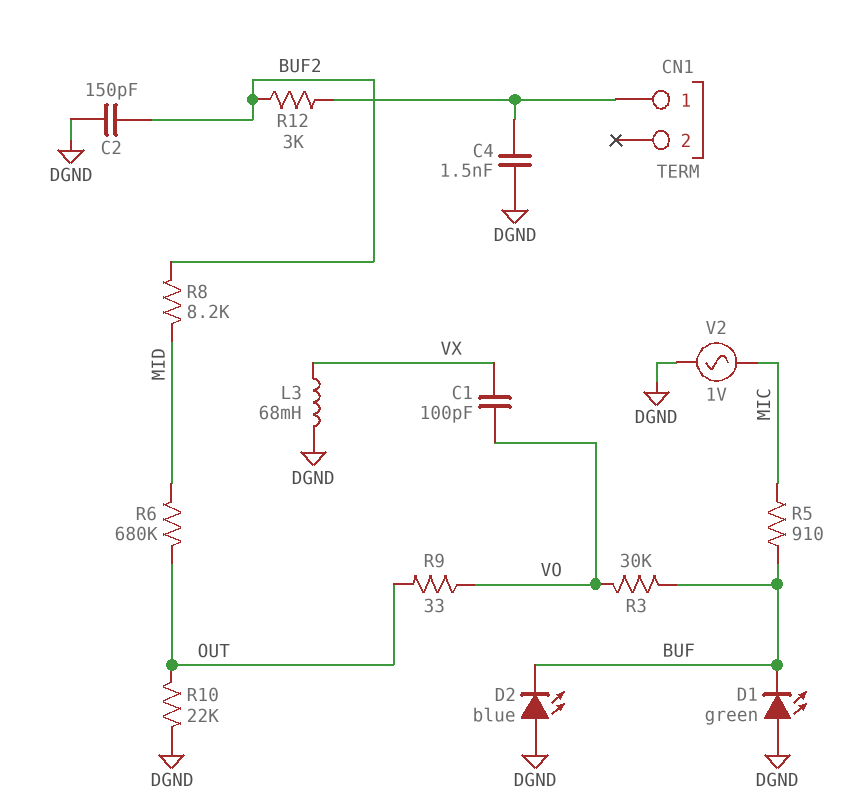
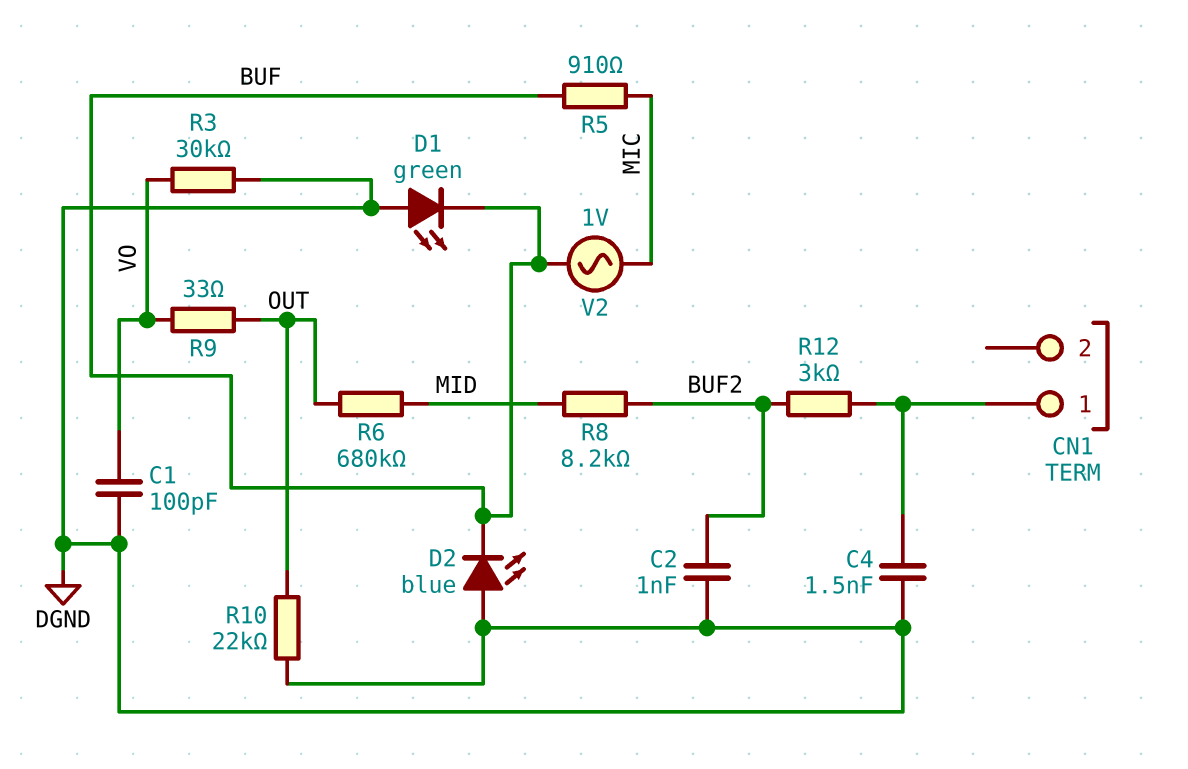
C1: 100pF (VO, VX) -> 100pF (DGND, VO)
C2: 150pF (BUF2, DGND) -> 1nF (BUF2, DGND)
L3: 68mH (DGND, VX) -> none
R3: 30k (BUF, VO) -> 30k (DGND, VO)
V2: AC 1V (DGND, MIC) -> AC 1V (BUF, MIC)

